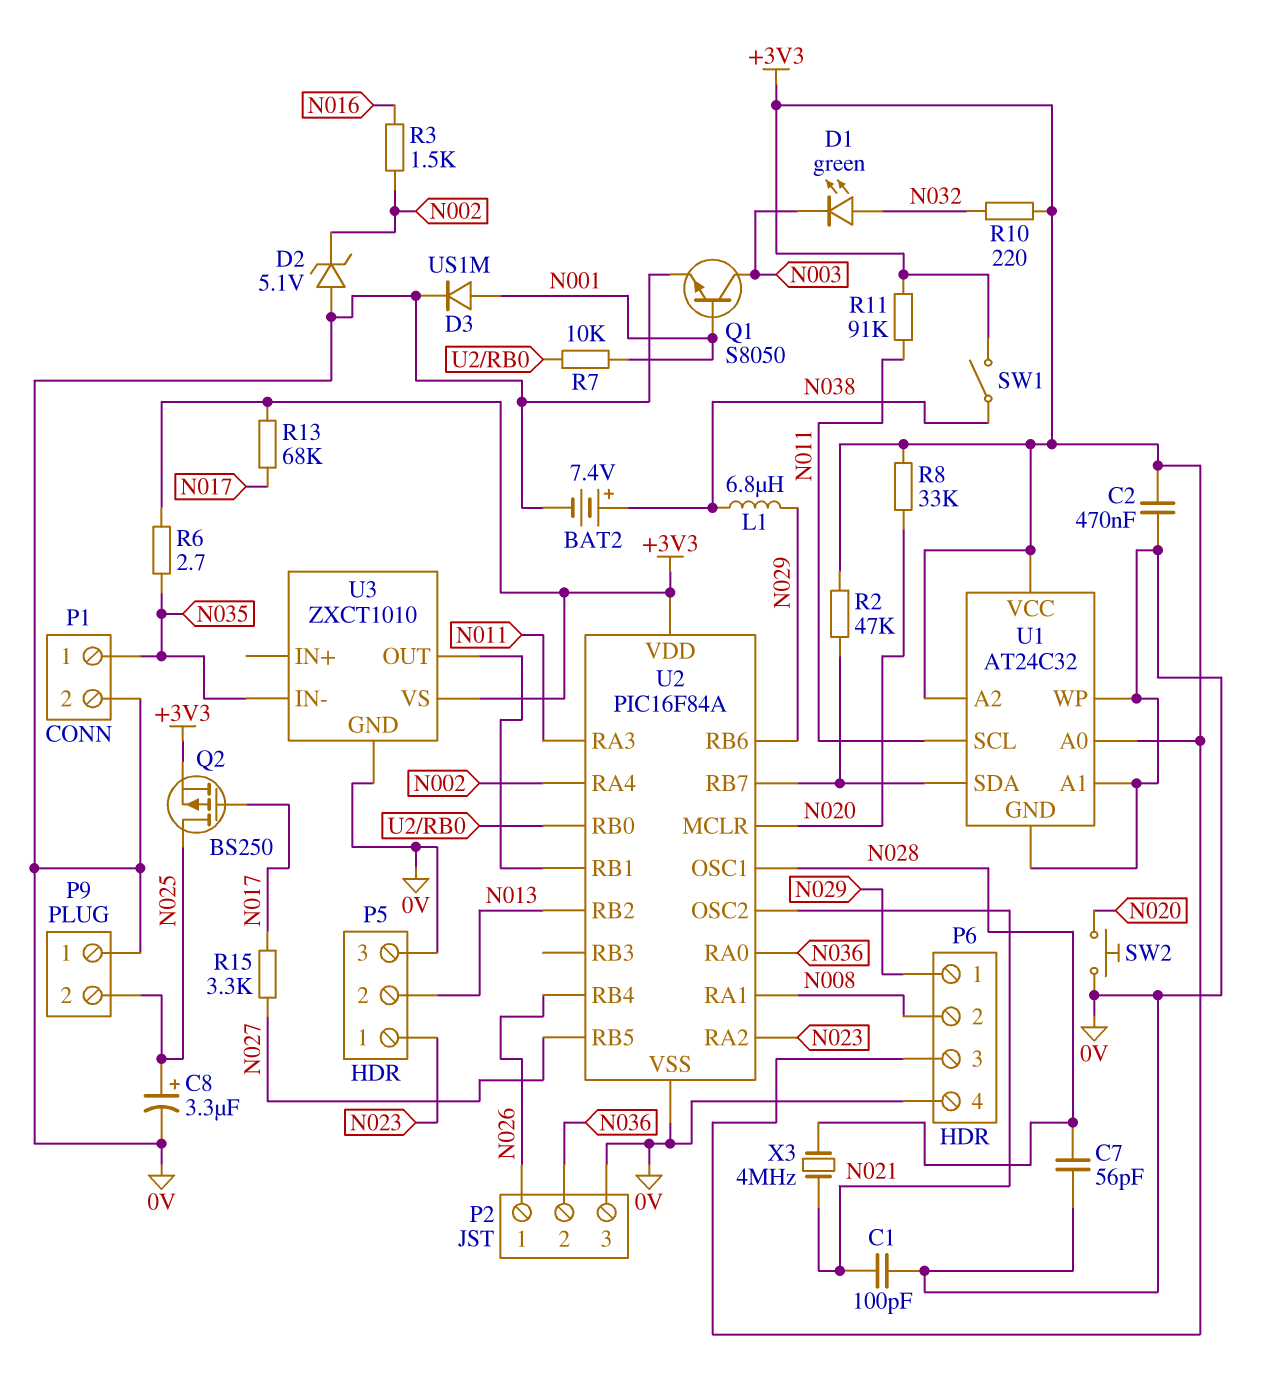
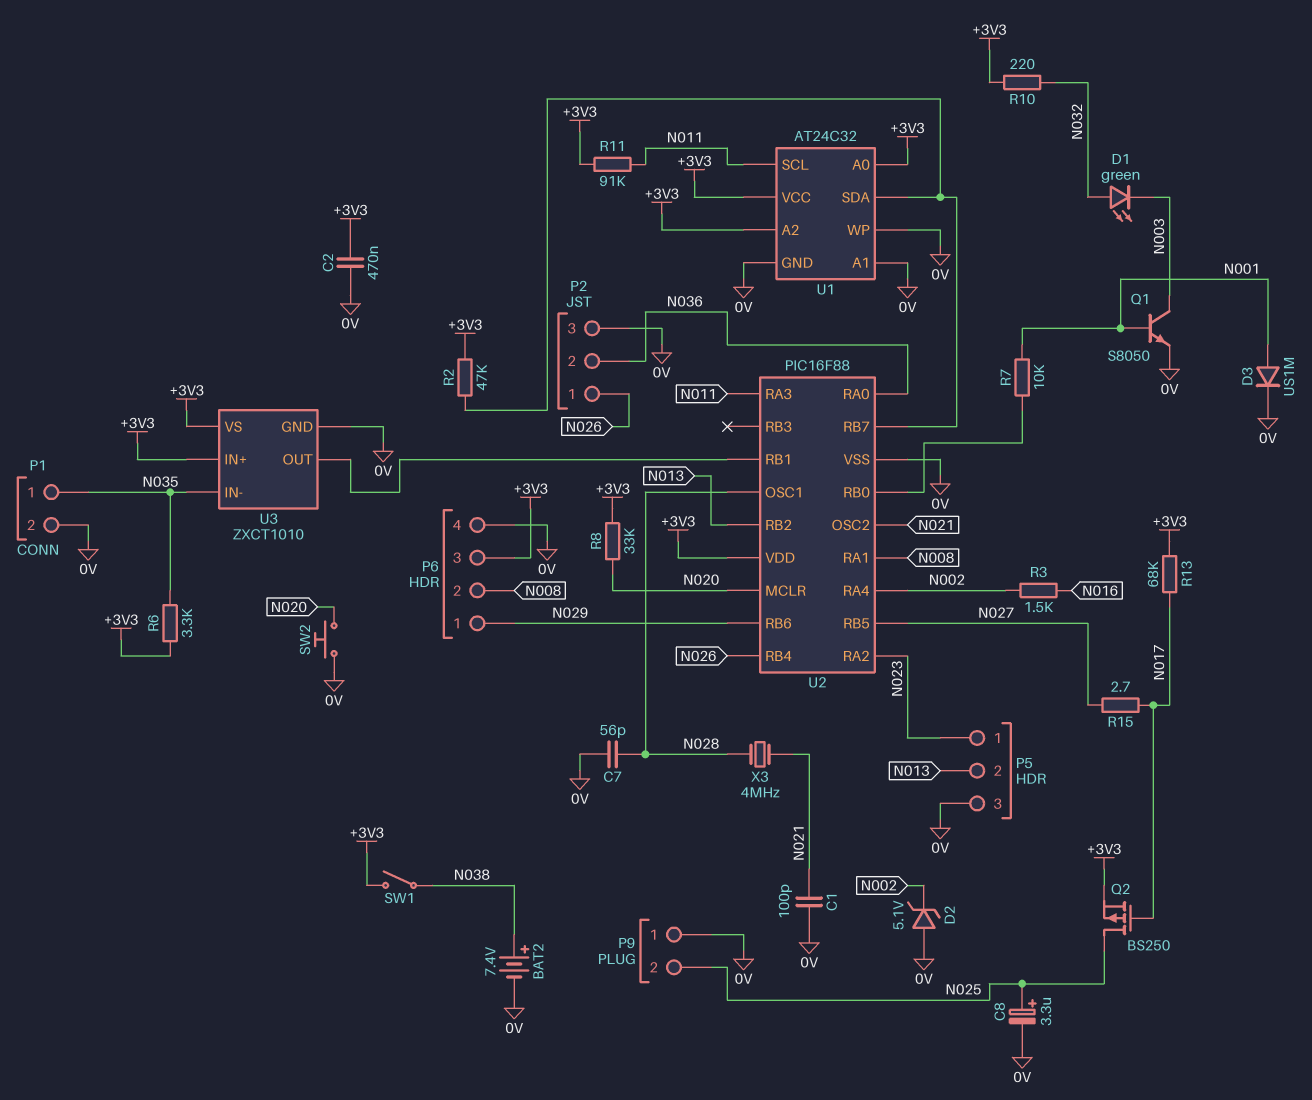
L1: 6.8uH (N029, N038) -> none
R6: 2.7 (+3V3, N035) -> 3.3k (+3V3, N035)
R15: 3.3k (N017, N027) -> 2.7 (N017, N027)
U2: PIC16F84A -> PIC16F88
U3 pin IN+: none -> +3V3

